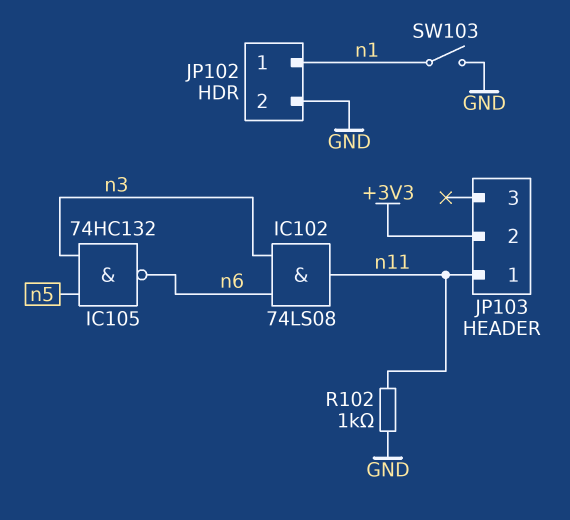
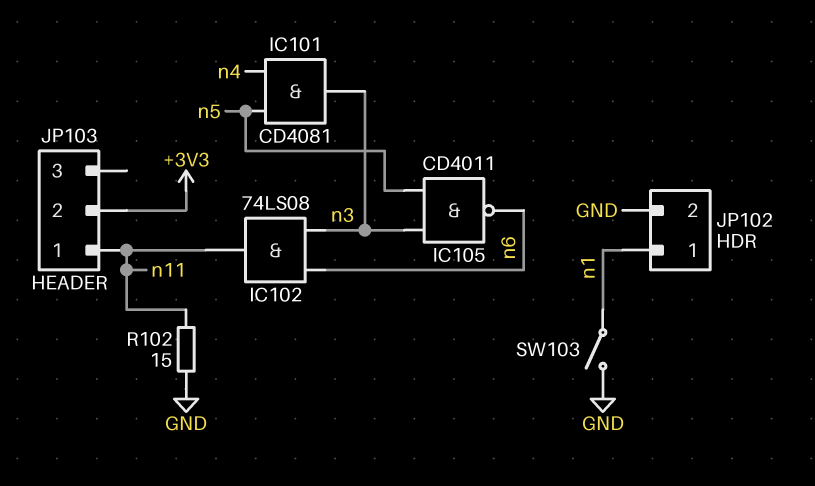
IC101: none -> AND CD4081 (in n4, in n5, out n3)
IC105: NAND 74HC132 (in n3, in n5, out n6) -> NAND CD4011 (in n3, in n5, out n6)
R102: 1k (GND, n11) -> 15 (GND, n11)

